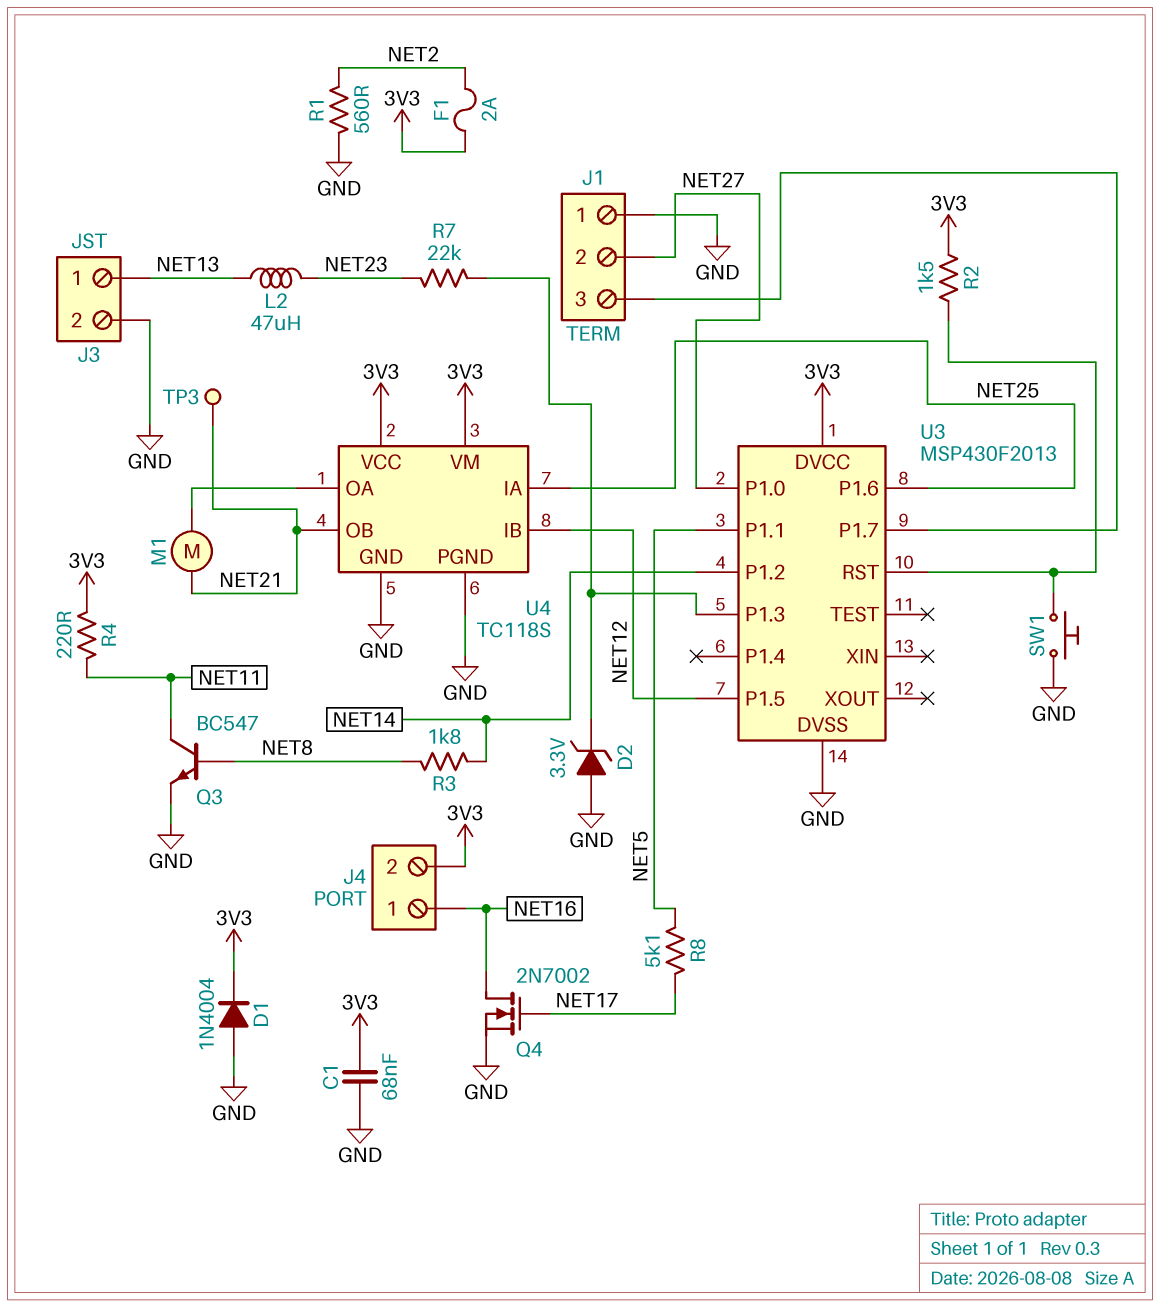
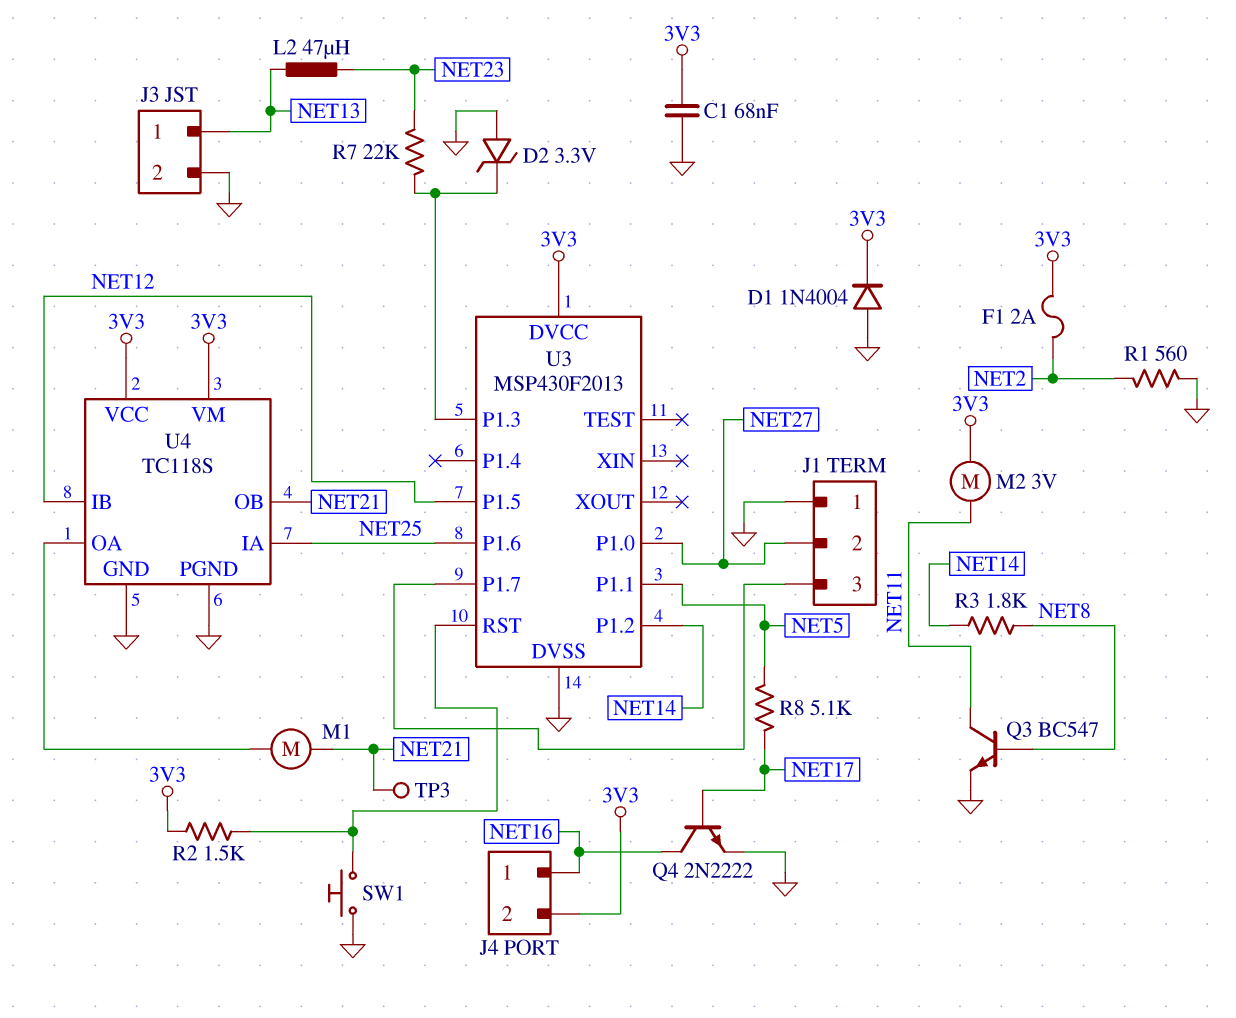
M2: none -> motor 3V (3V3, NET11)
Q4: NMOS 2N7002 (G NET17, D NET16, S GND) -> NPN 2N2222 (B NET17, C NET16, E GND)
R4: 220 (3V3, NET11) -> none

